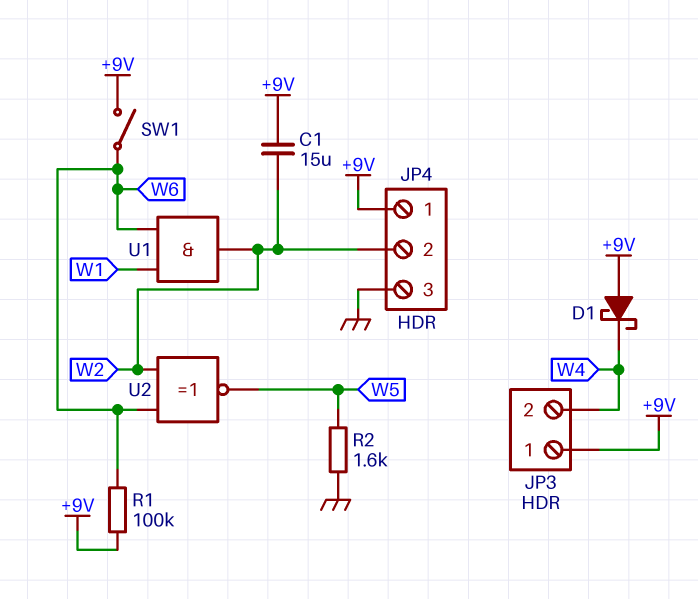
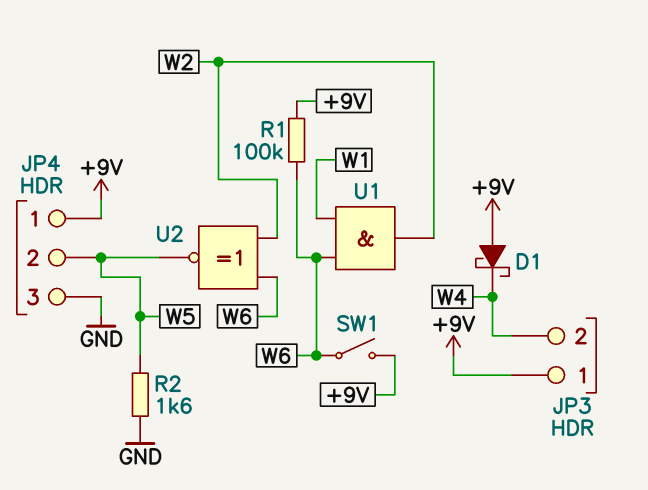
C1: 15uF (+9V, W2) -> none
JP4 pin 2: W2 -> W5

